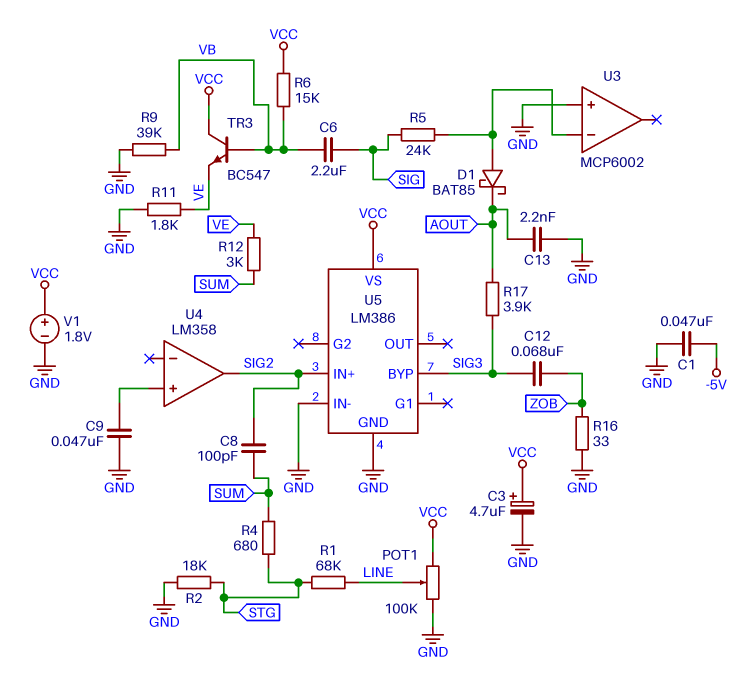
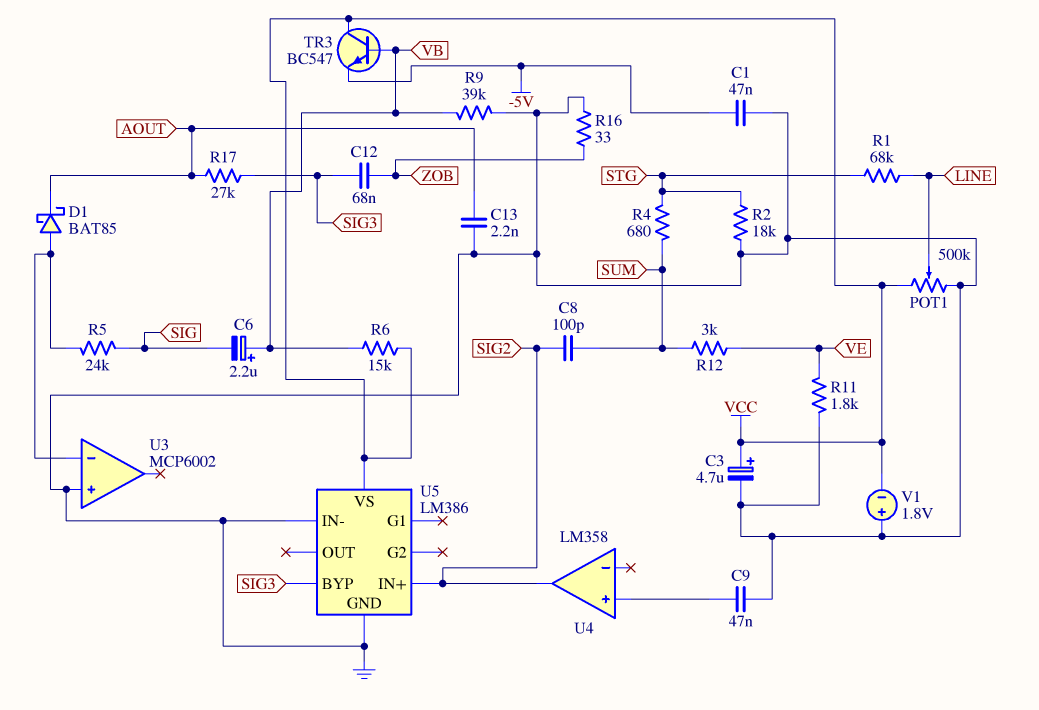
C6: 2.2uF (SIG, VB) -> 2.2uF (plus VB, minus SIG)
POT1: 100k (GND, VCC, wiper LINE) -> 500k (GND, VCC, wiper LINE)
R17: 3.9k (AOUT, SIG3) -> 27k (AOUT, SIG3)
TR3: NPN BC547 (B VB, C VCC, E VE) -> NPN BC547 (B VB, C VCC, E -5V)
V1: 1.8V (plus VCC, minus GND) -> 1.8V (plus GND, minus VCC)

